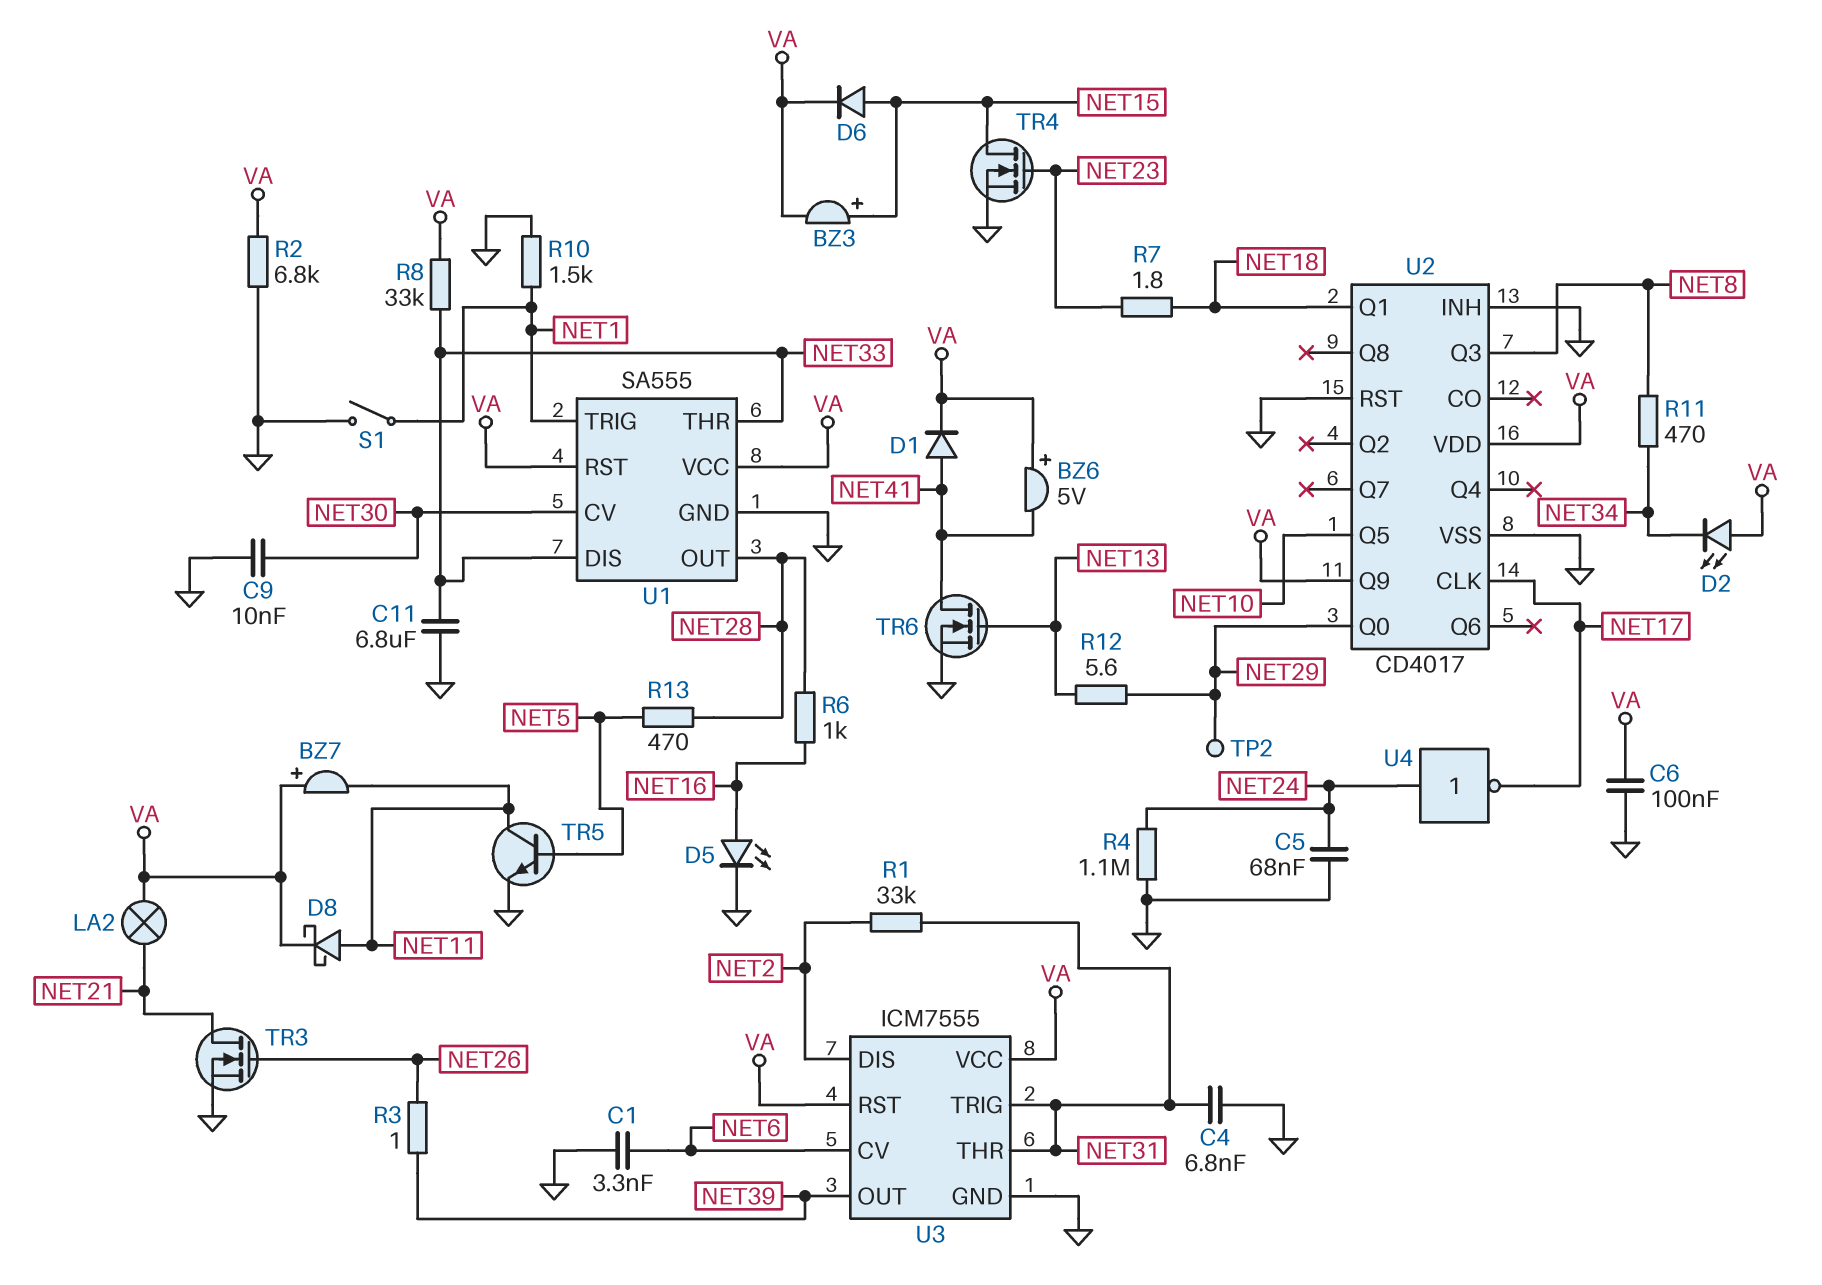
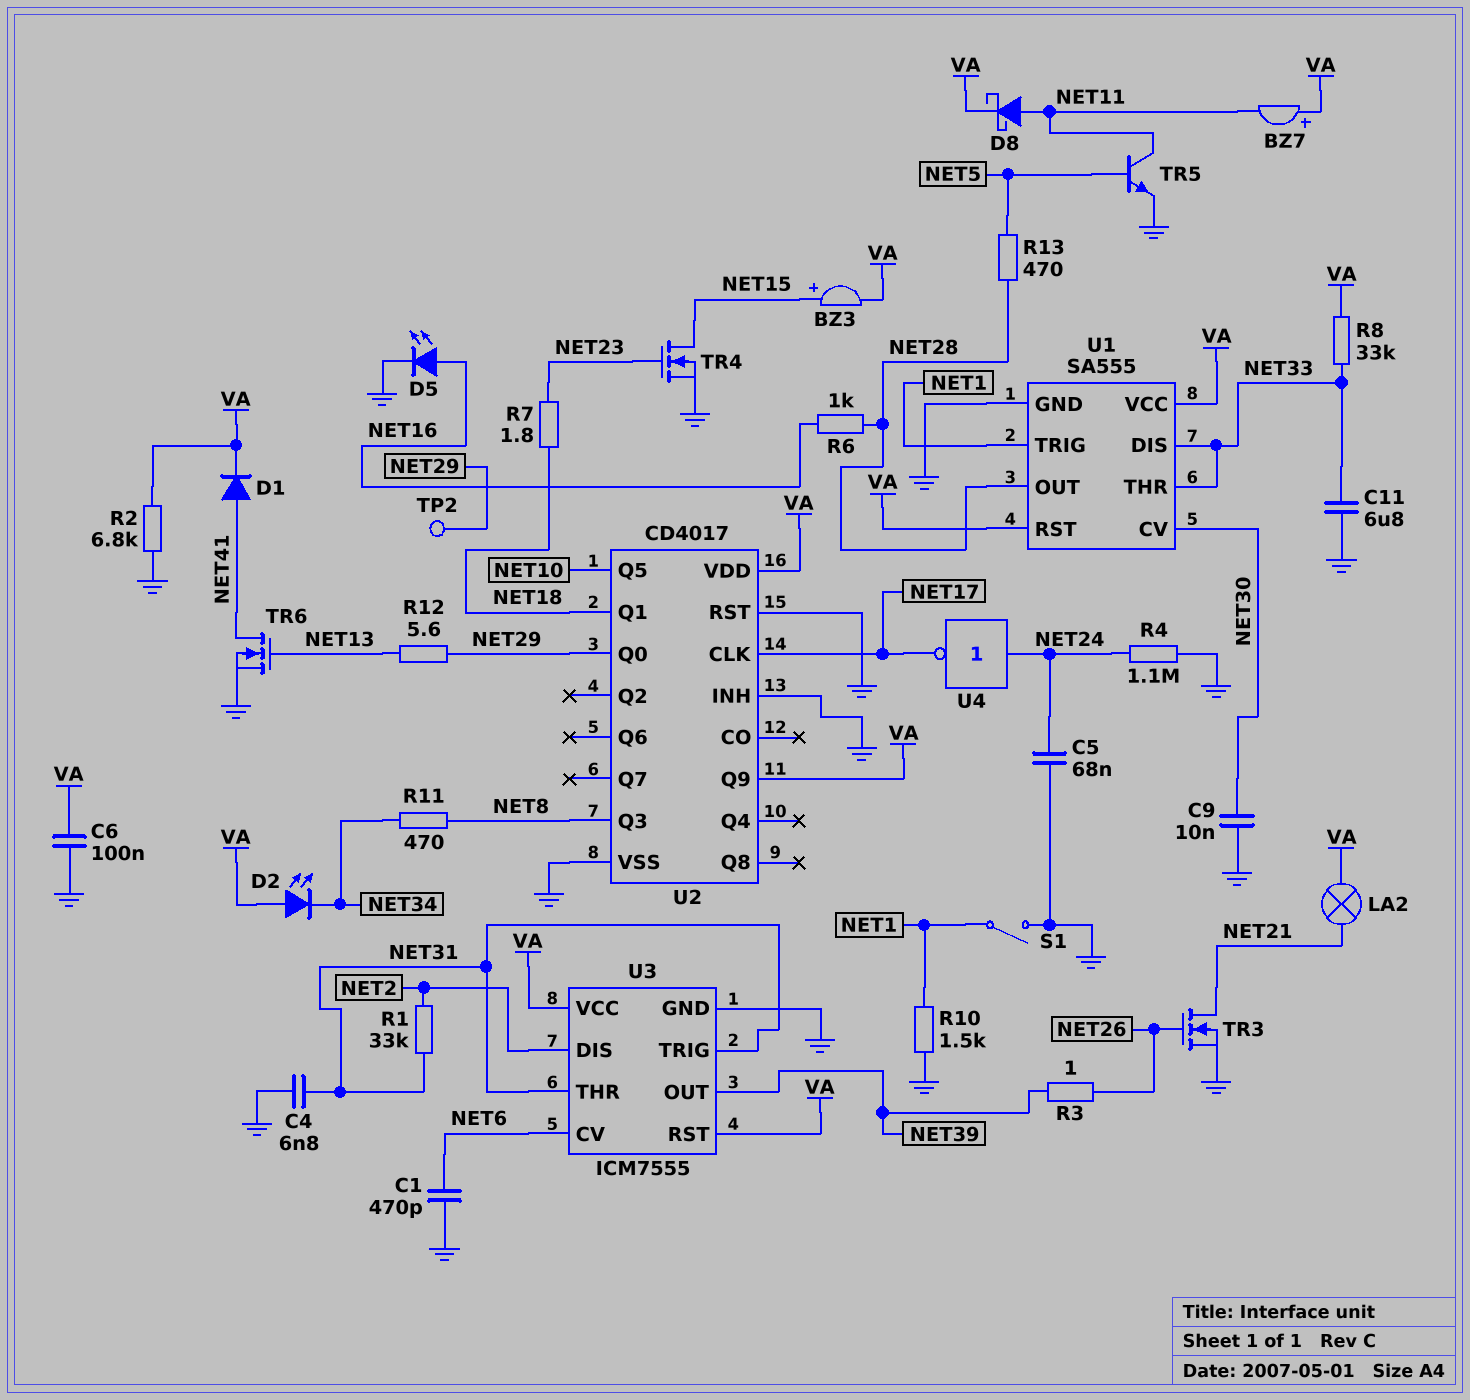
BZ6: buzzer 5V (plus VA, minus NET41) -> none
C1: 3.3nF (GND, NET6) -> 470pF (GND, NET6)
D6: diode (A NET15, K VA) -> none

